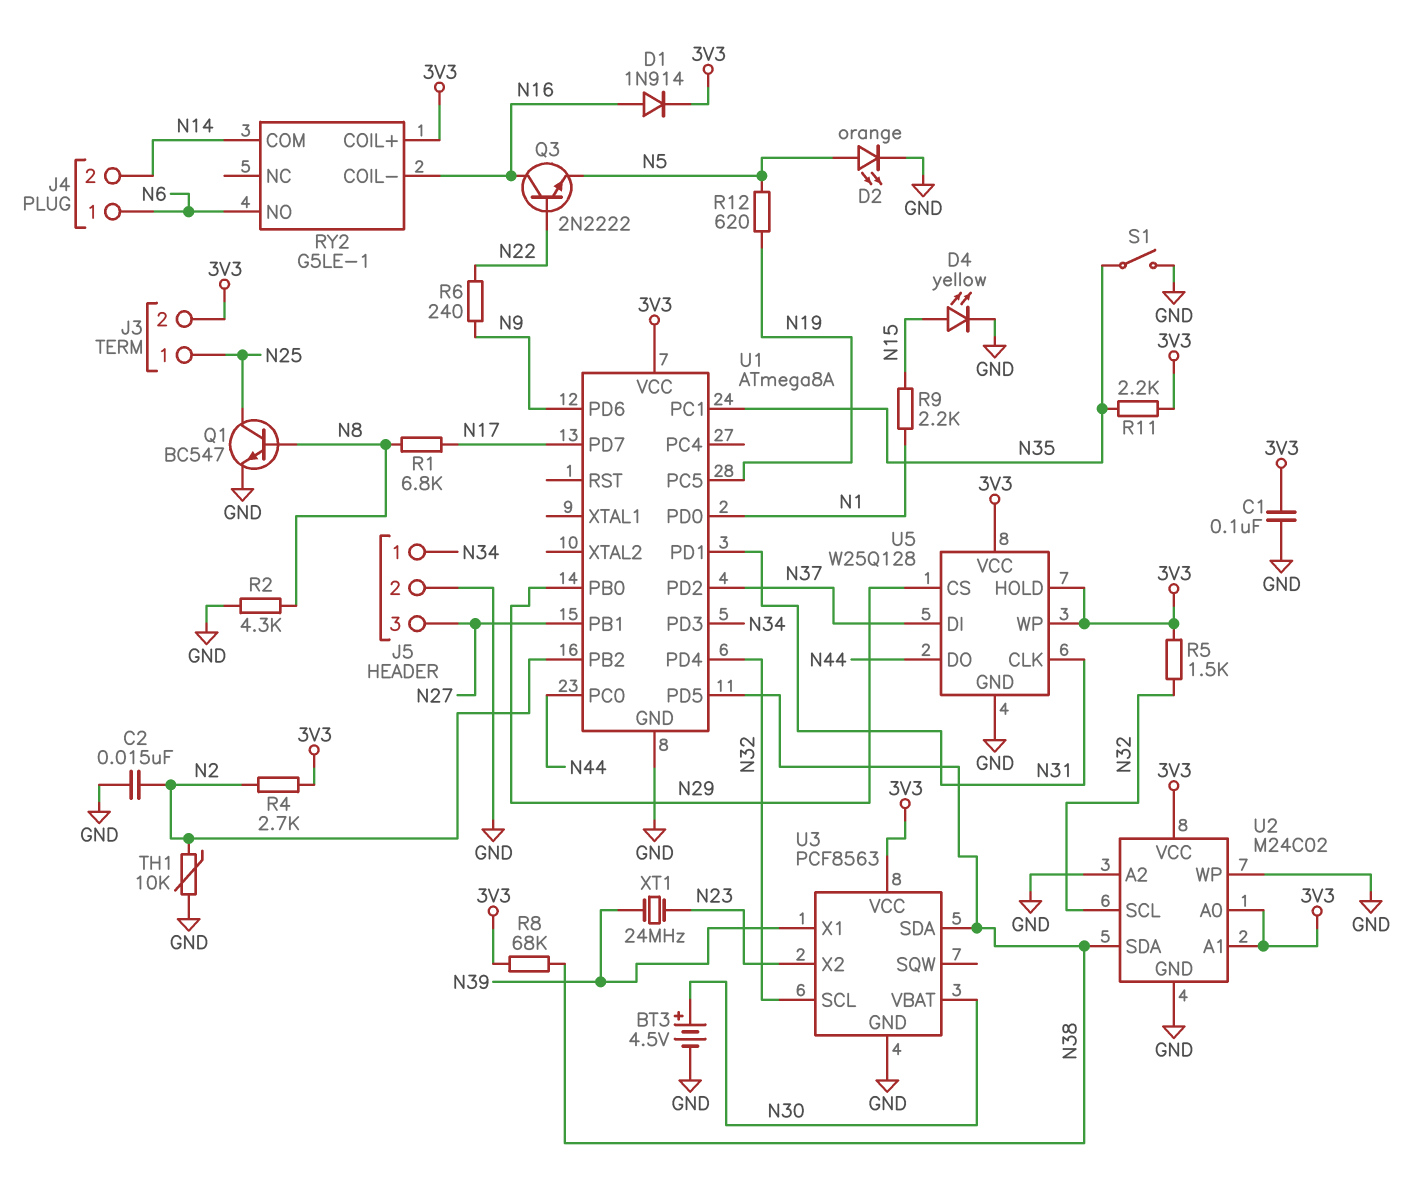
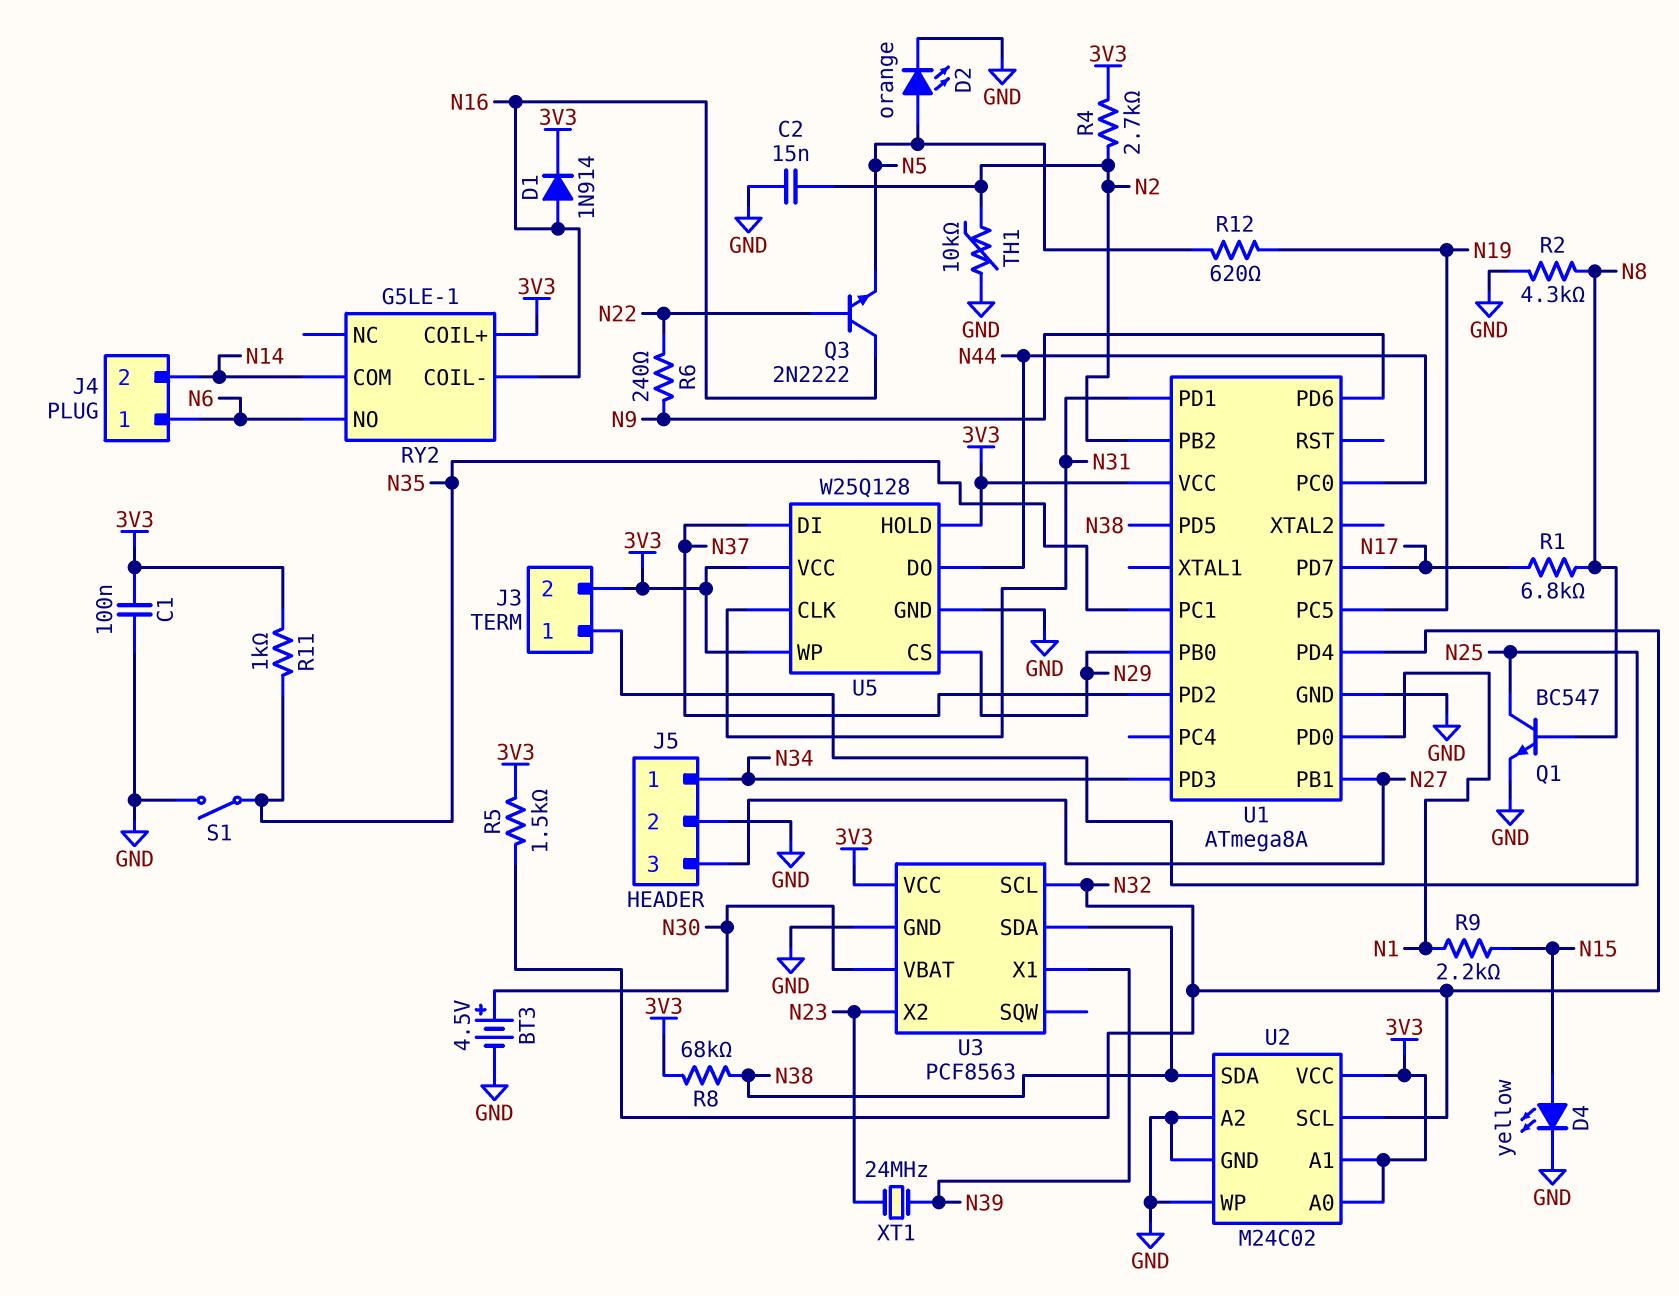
R11: 2.2k (3V3, N35) -> 1k (3V3, N35)

